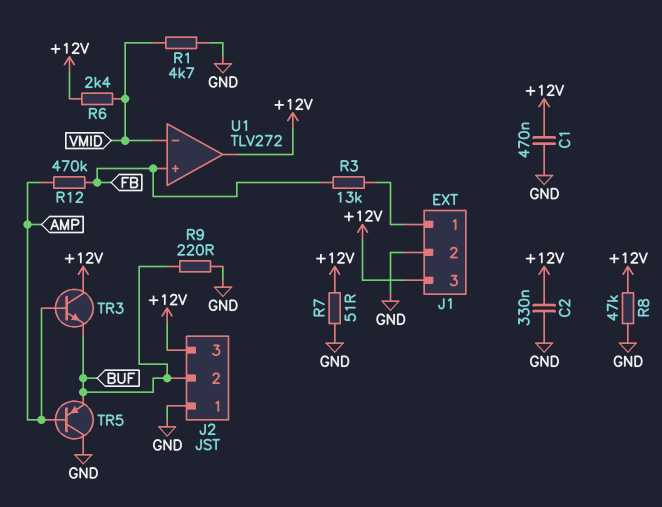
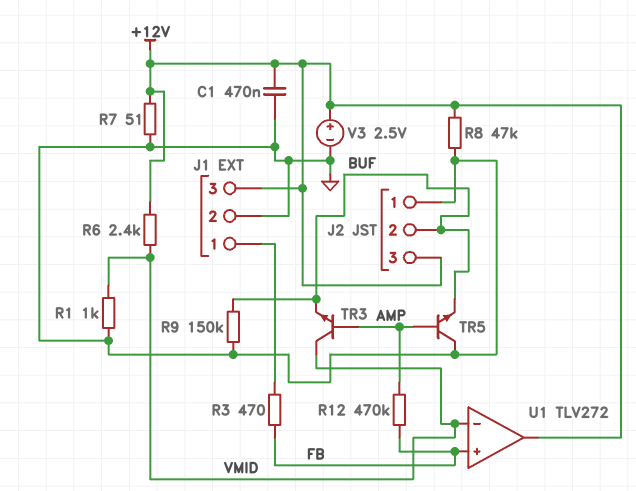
C2: 330nF (+12V, GND) -> none
R1: 4.7k (GND, VMID) -> 1k (GND, VMID)
R3: 13k (FB, J1/1) -> 470 (FB, J1/1)
R9: 220 (BUF, GND) -> 150k (BUF, GND)
TR3: NPN (B AMP, C +12V, E BUF) -> NPN (B AMP, C VMID, E BUF)
TR5: PNP (B AMP, C GND, E BUF) -> NPN (B AMP, C GND, E BUF)
V3: none -> 2.5V (plus +12V, minus GND)

